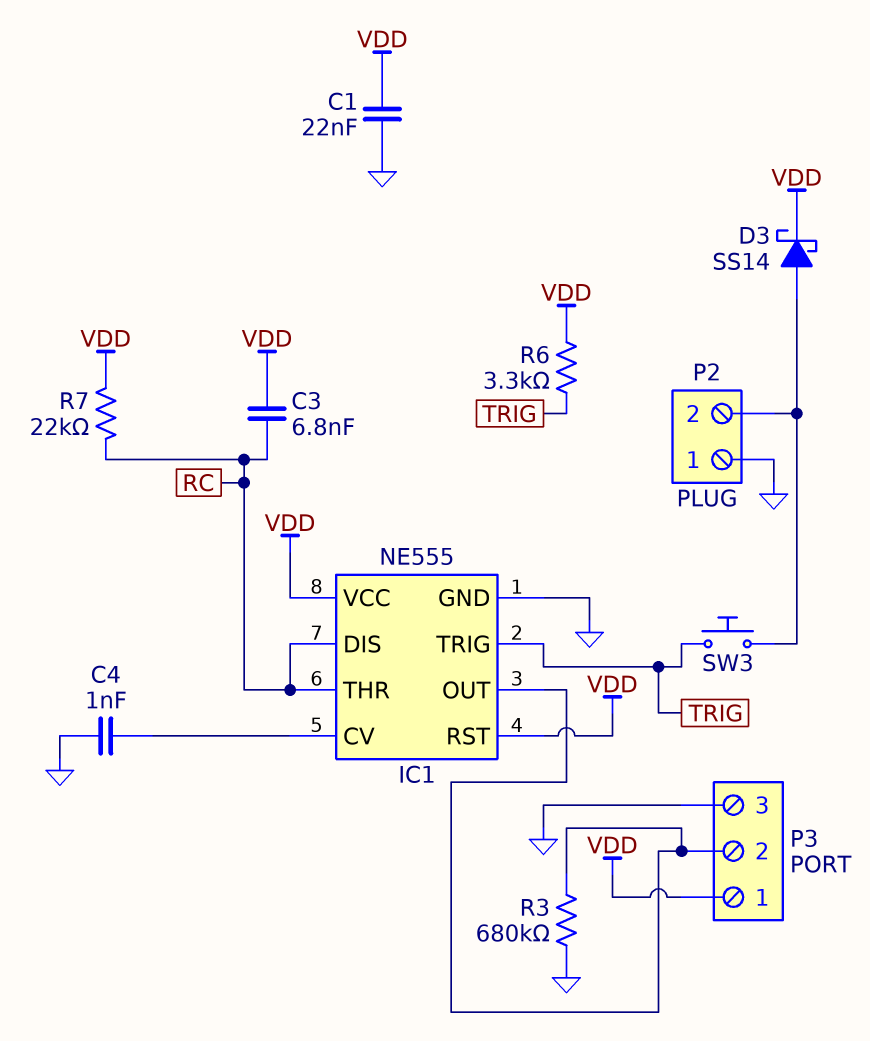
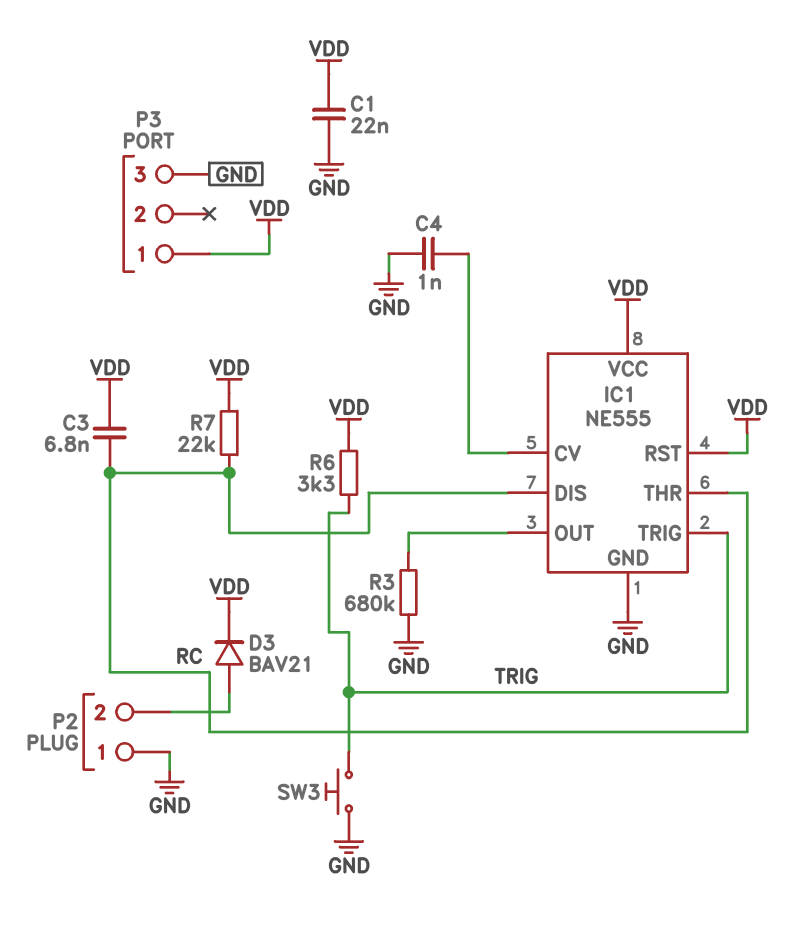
D3: schottky SS14 (A P2/2, K VDD) -> diode BAV21 (A P2/2, K VDD)
P3 pin 2: IC1/OUT -> none
SW3: button (P2/2, TRIG) -> button (GND, TRIG)

